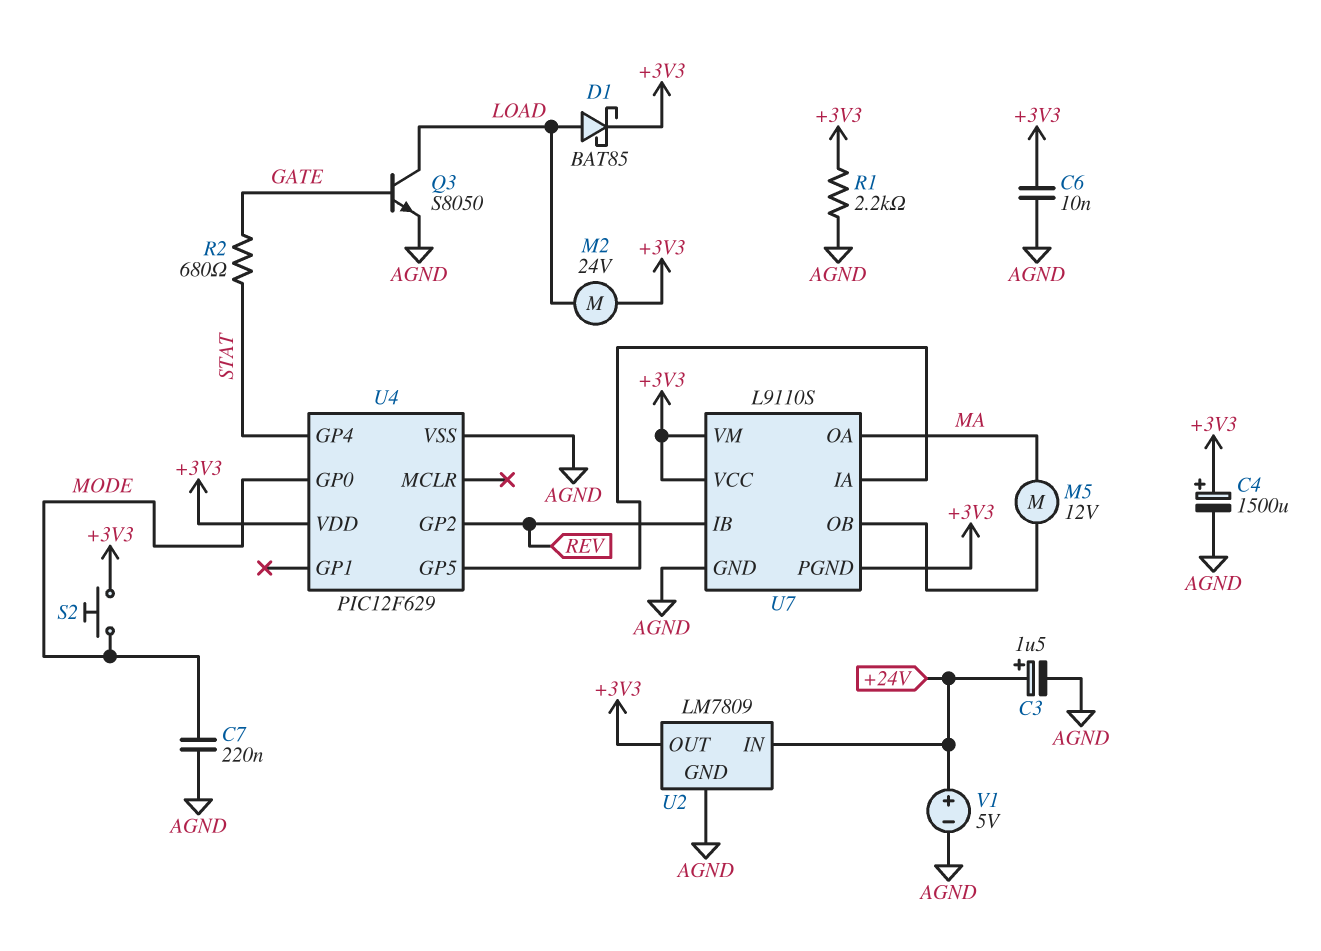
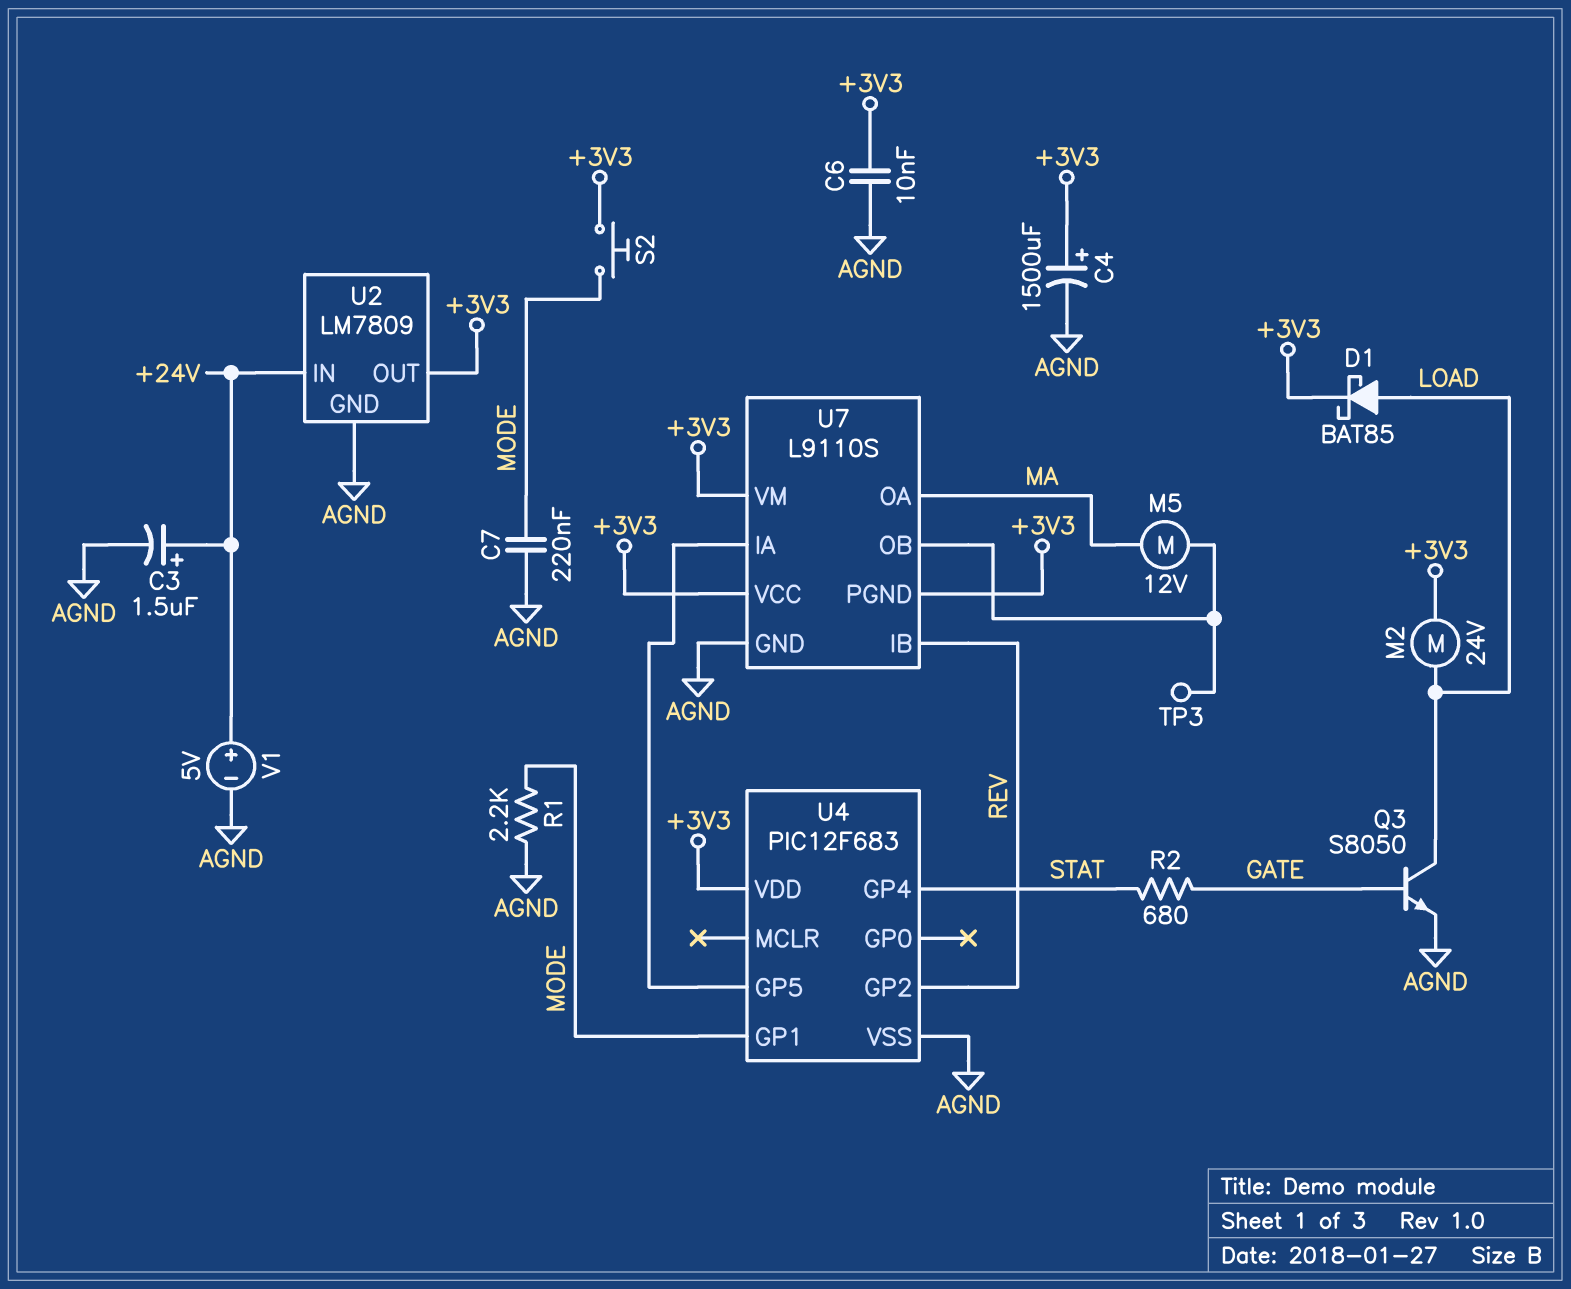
R1: 2.2k (+3V3, AGND) -> 2.2k (AGND, MODE)
TP3: none -> test point (U7/OB)
U4: PIC12F629 -> PIC12F683
U4 pin GP0: MODE -> none
U4 pin GP1: none -> MODE

